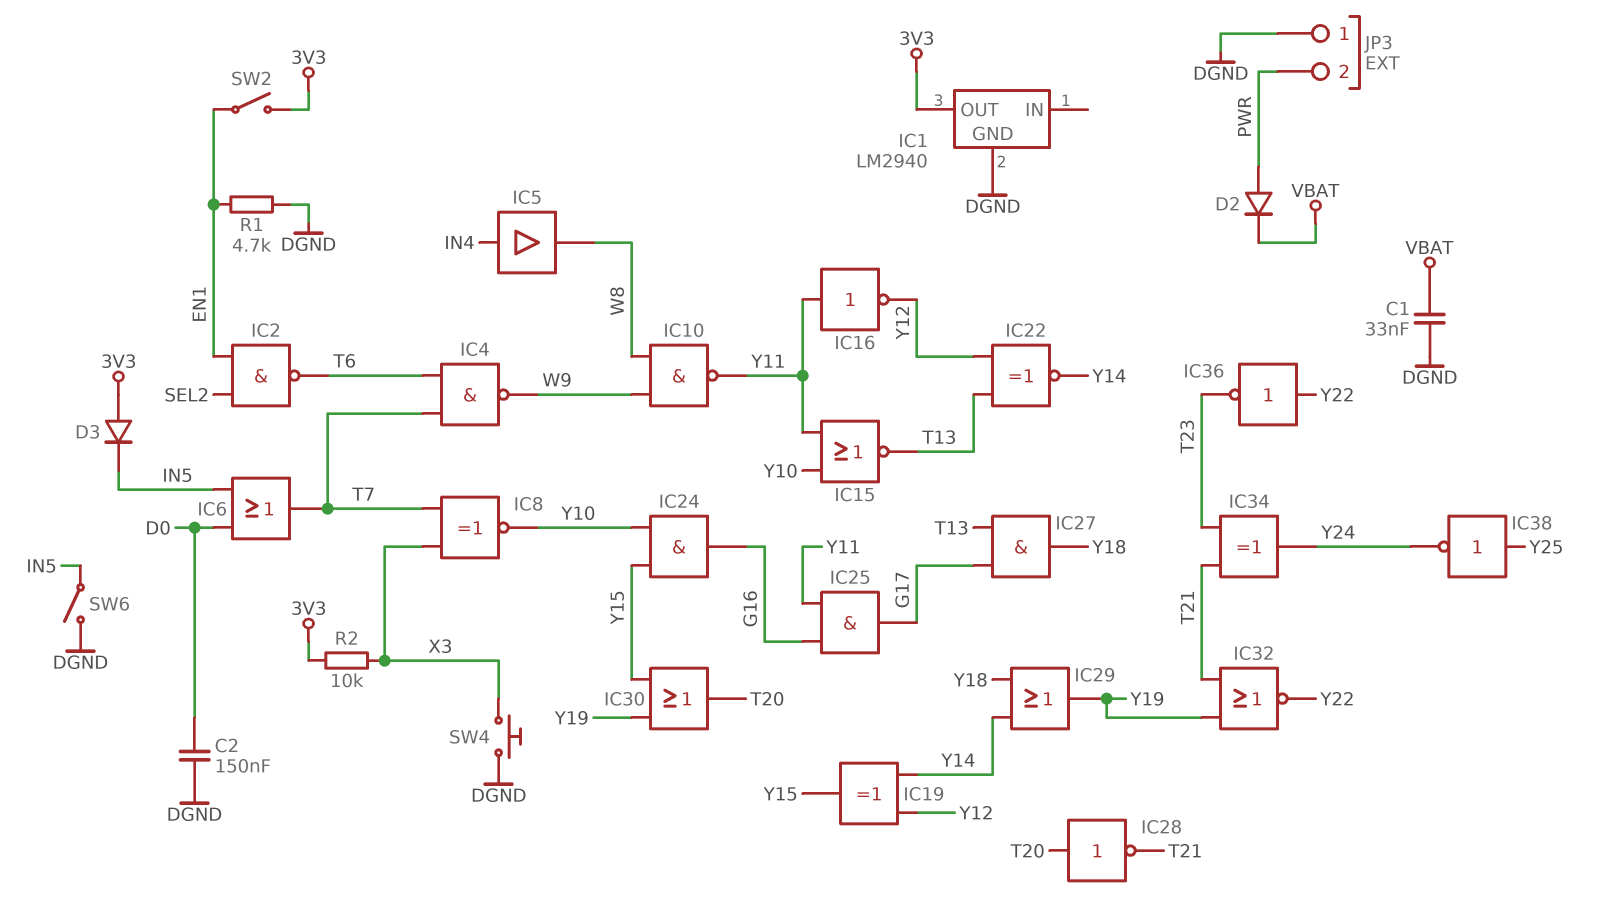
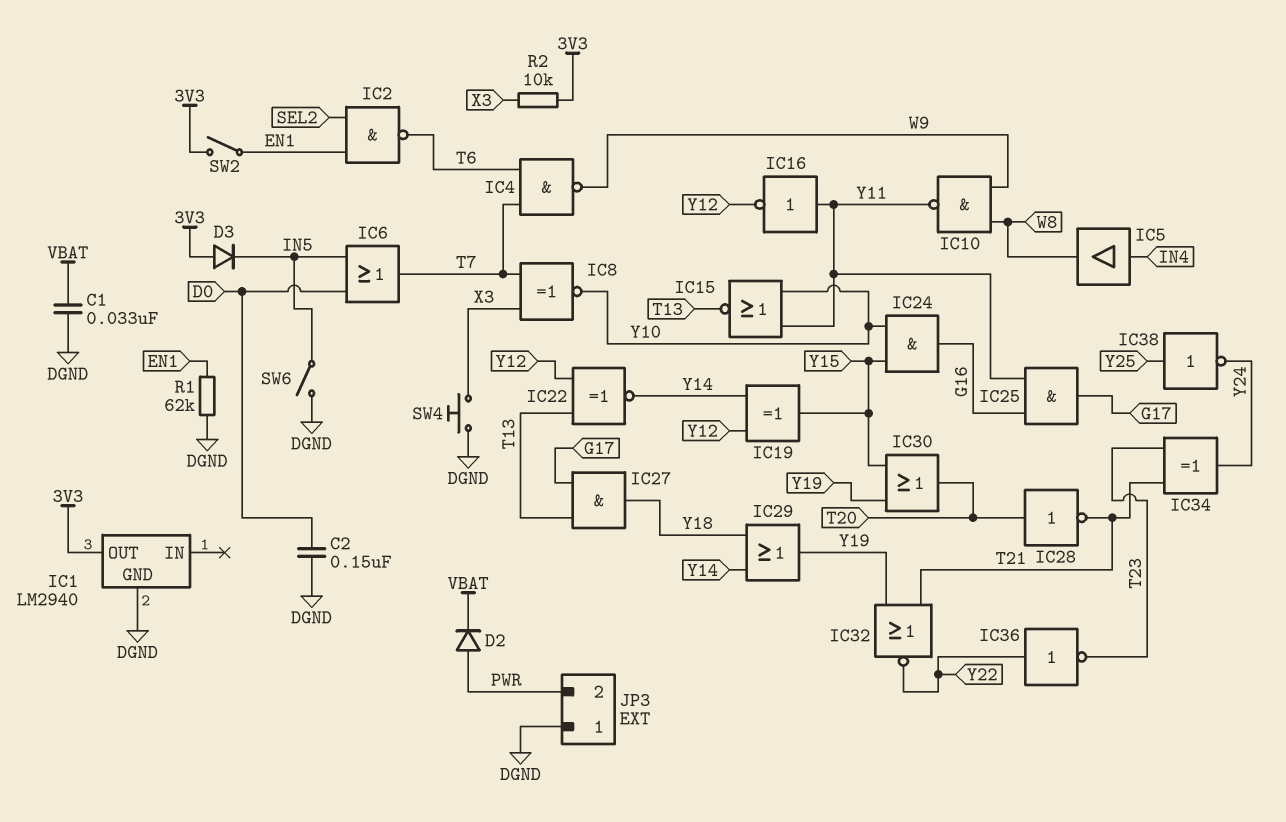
R1: 4.7k (DGND, EN1) -> 62k (DGND, EN1)

